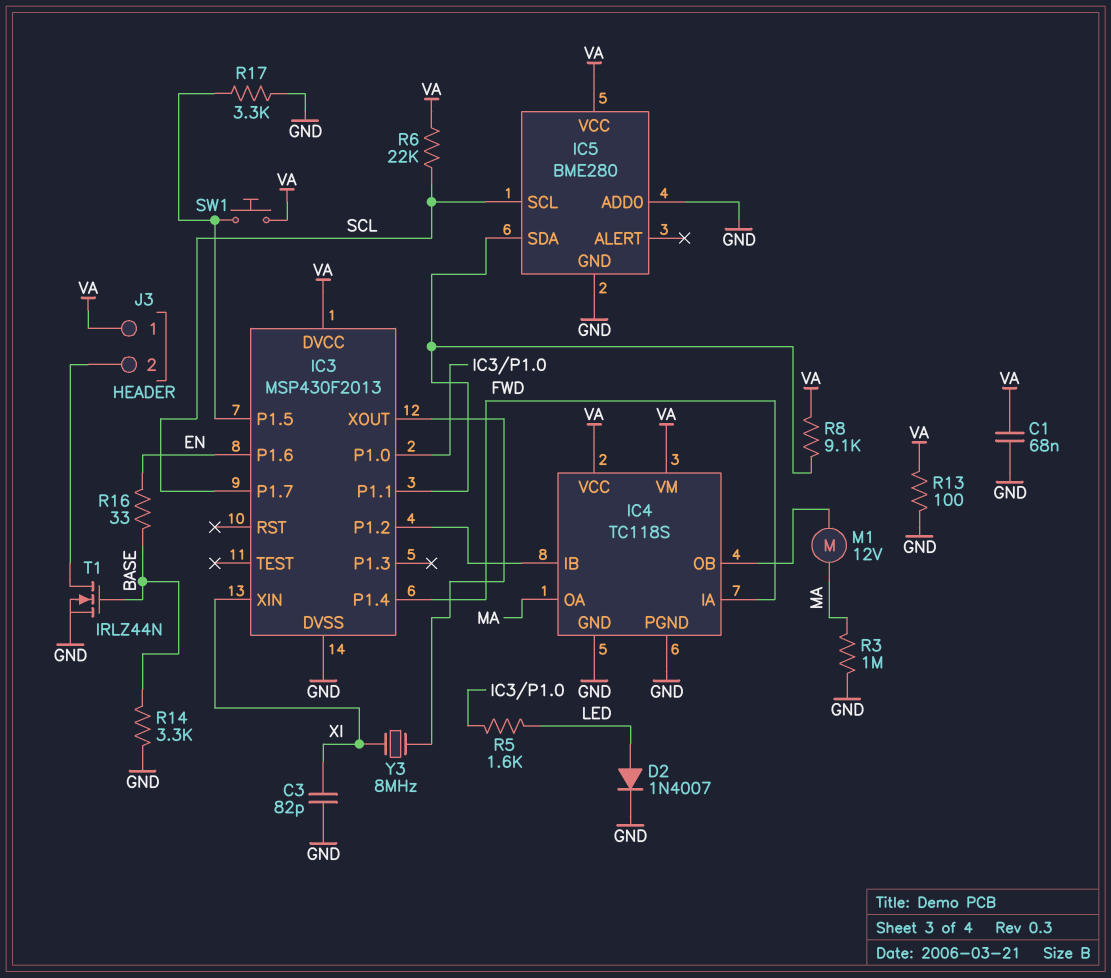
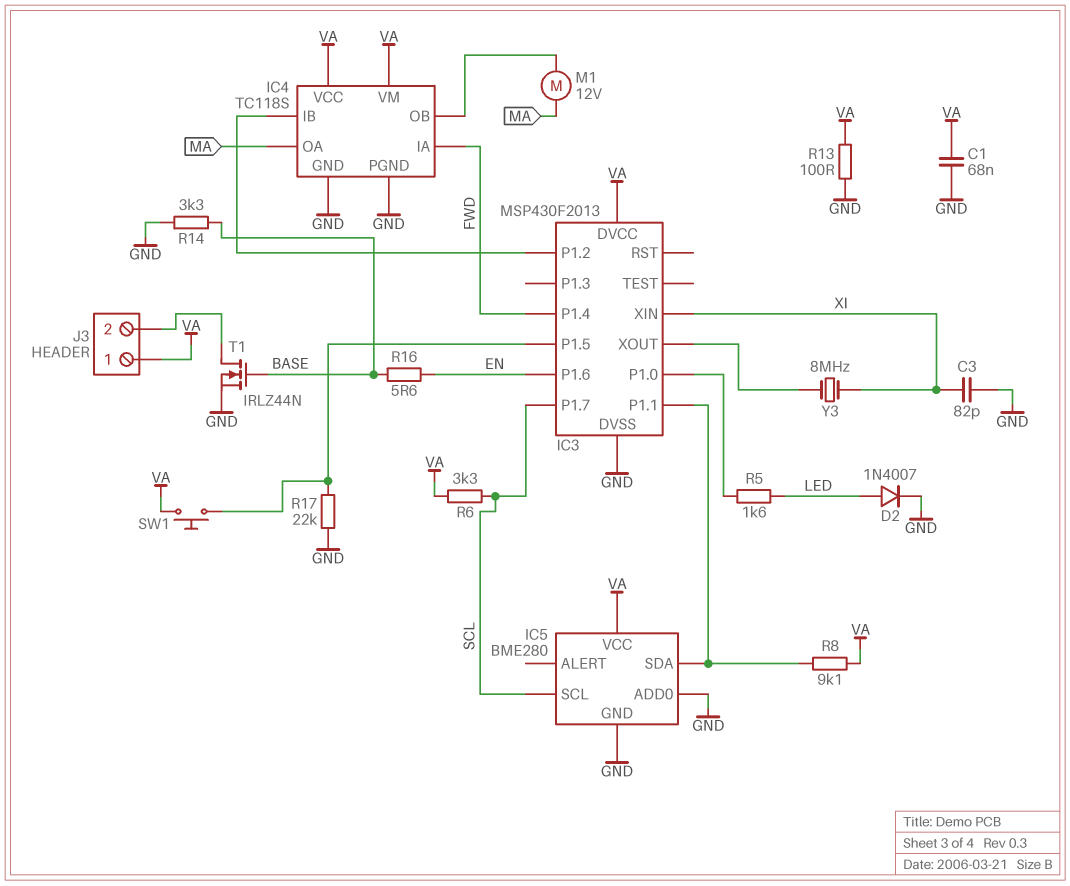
R3: 1M (GND, MA) -> none
R6: 22k (SCL, VA) -> 3.3k (SCL, VA)
R16: 33 (BASE, EN) -> 5.6 (BASE, EN)
R17: 3.3k (GND, IC3/P1.5) -> 22k (GND, IC3/P1.5)

